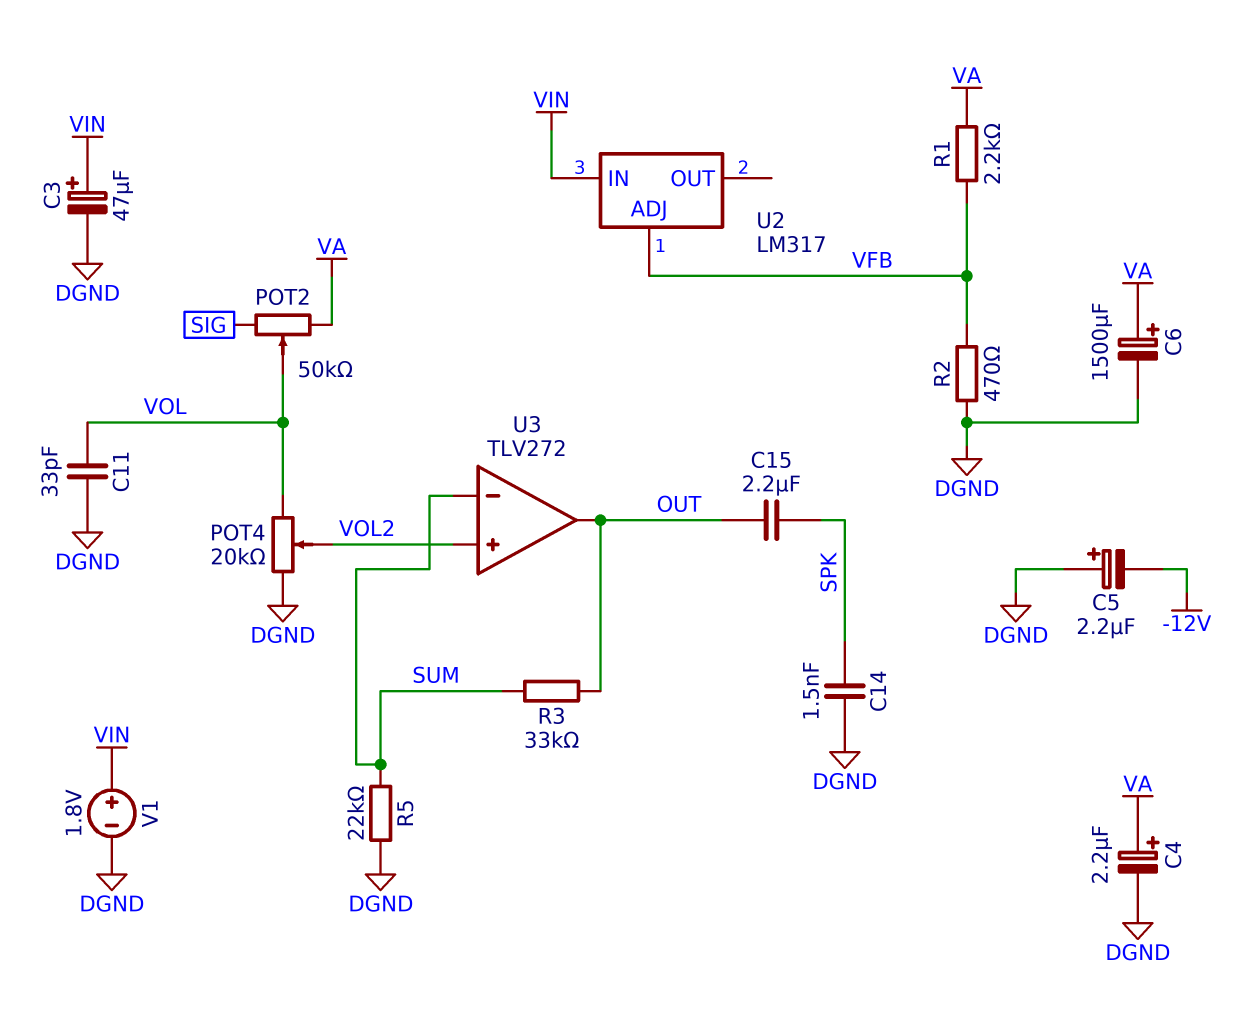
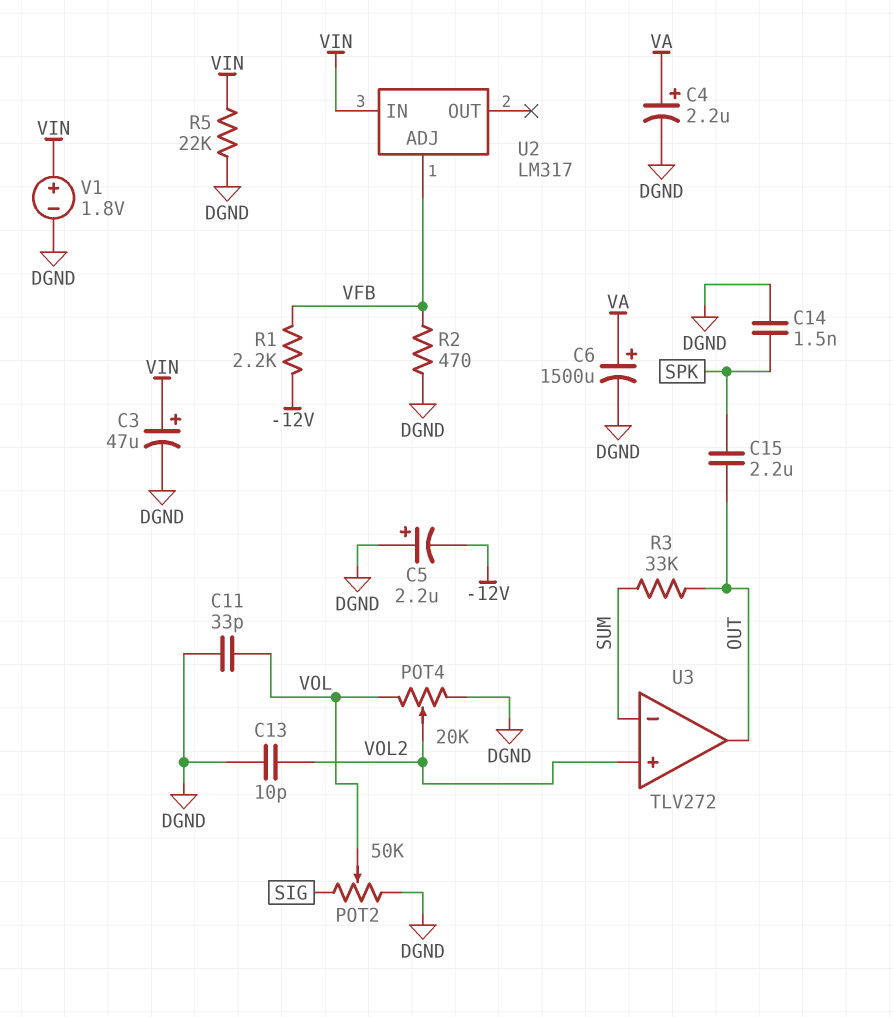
C13: none -> 10pF (DGND, VOL2)
POT2: 50k (SIG, VA, wiper VOL) -> 50k (DGND, SIG, wiper VOL)
R1: 2.2k (VA, VFB) -> 2.2k (-12V, VFB)
R5: 22k (DGND, SUM) -> 22k (DGND, VIN)

